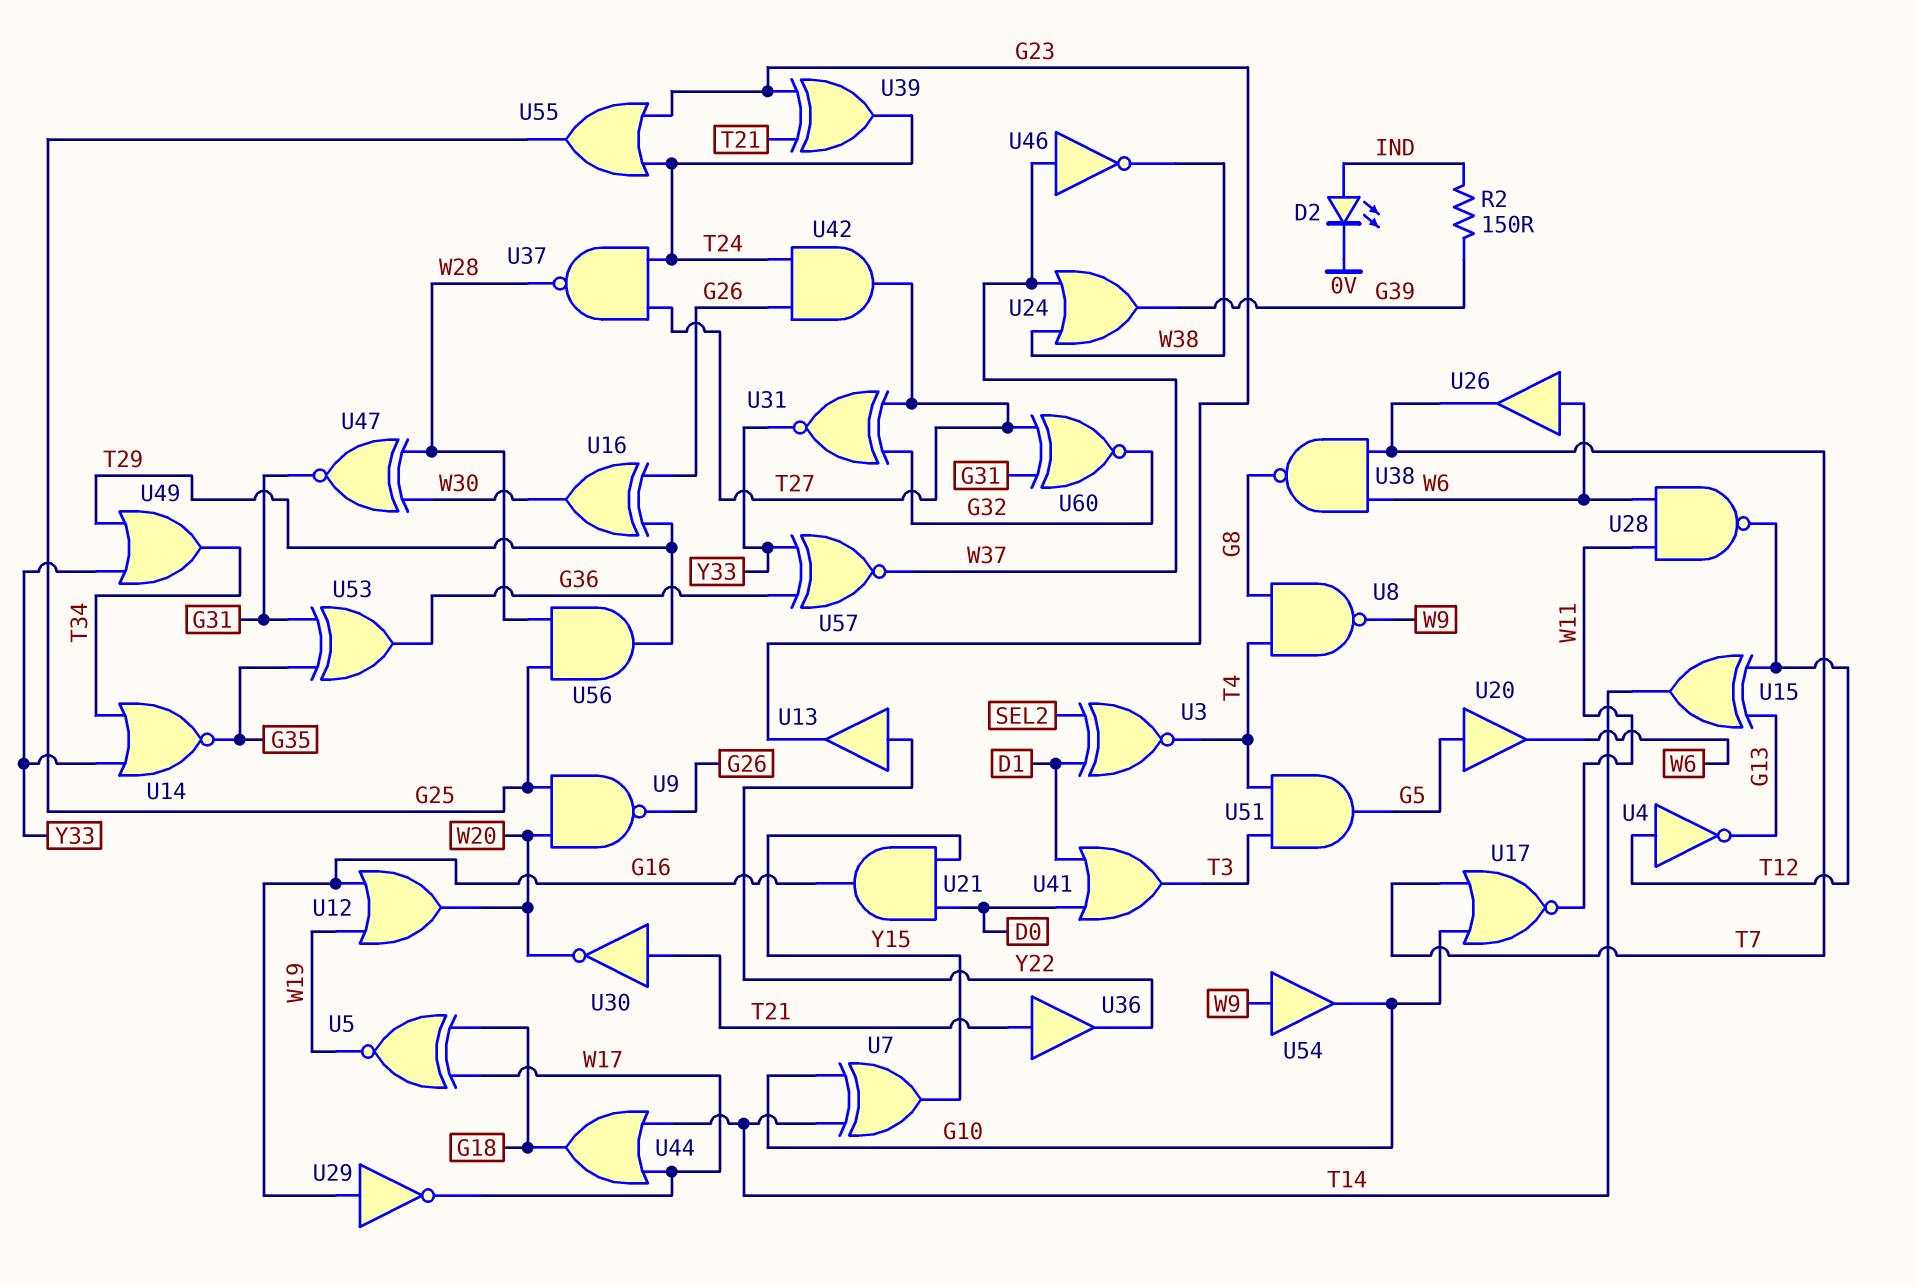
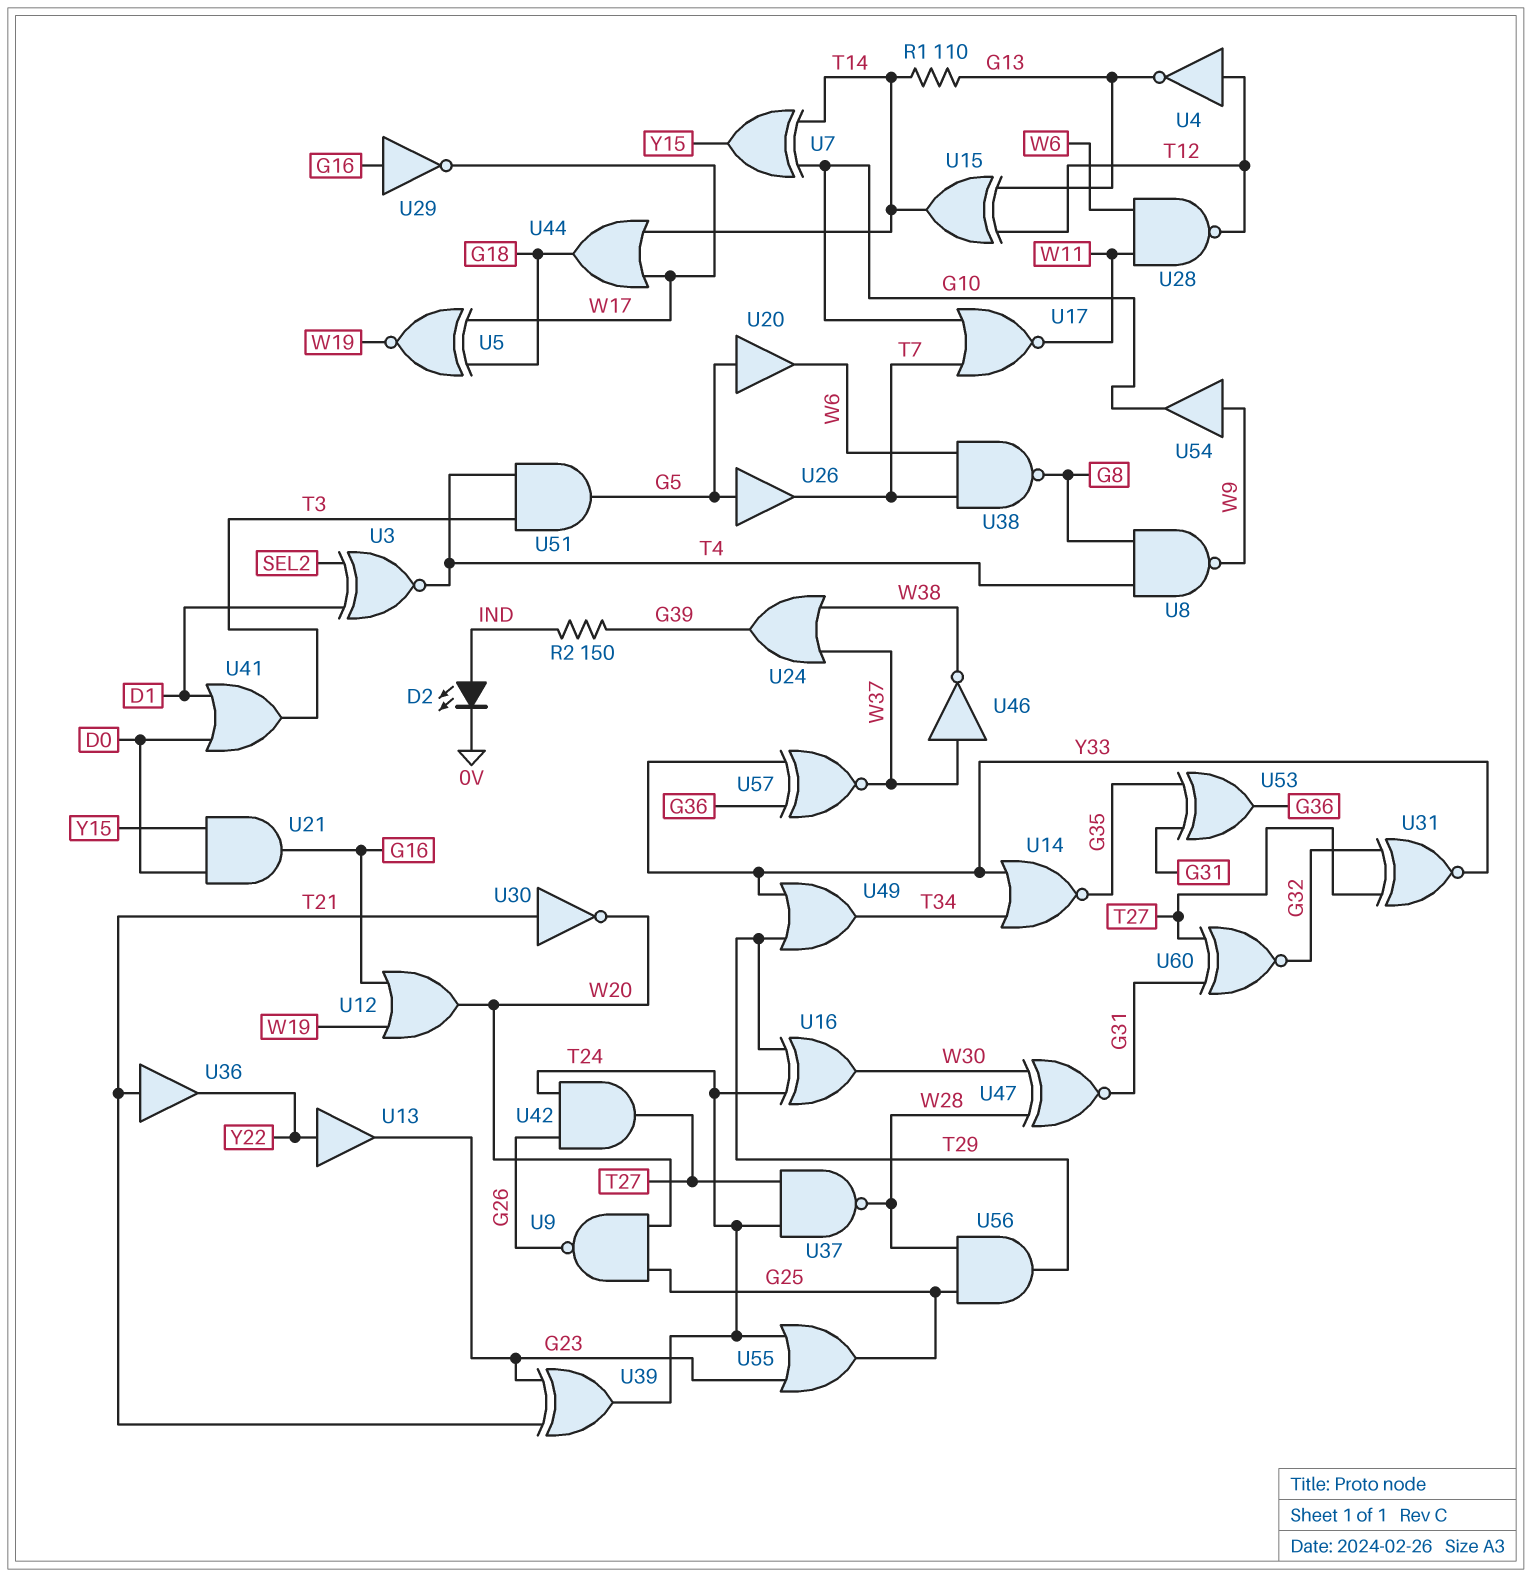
R1: none -> 110 (G13, T14)
U16: XOR (in G26, in T29, out W30) -> XOR (in T24, in T29, out W30)
U26: buffer (in W6, out T7) -> buffer (in G5, out T7)

